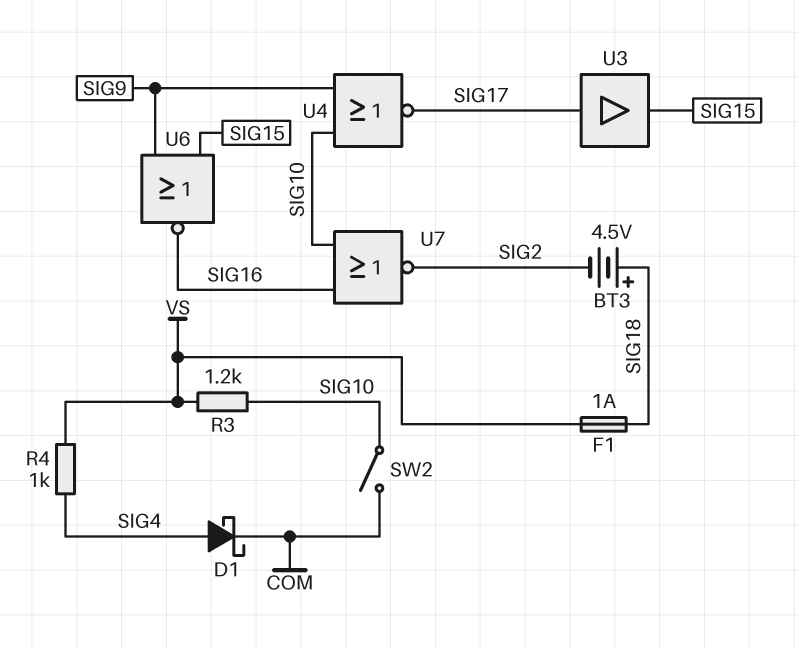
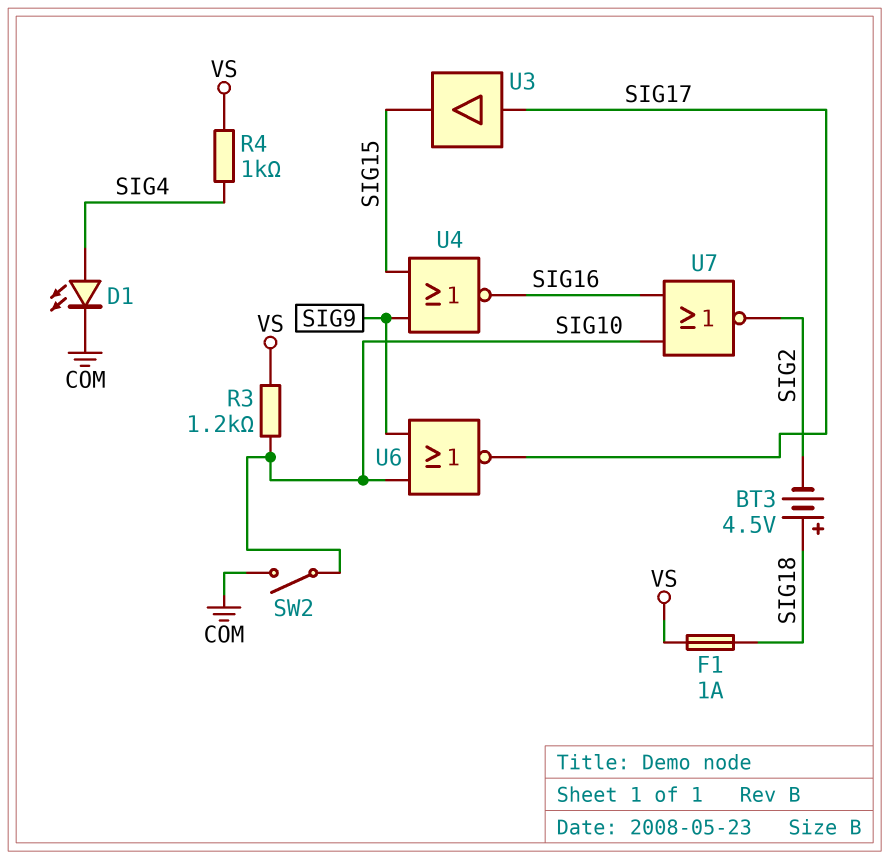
D1: schottky (A SIG4, K COM) -> LED (A SIG4, K COM)
U4: NOR (in SIG9, in SIG10, out SIG17) -> NOR (in SIG9, in SIG15, out SIG16)
U6: NOR (in SIG9, in SIG15, out SIG16) -> NOR (in SIG9, in SIG10, out SIG17)

